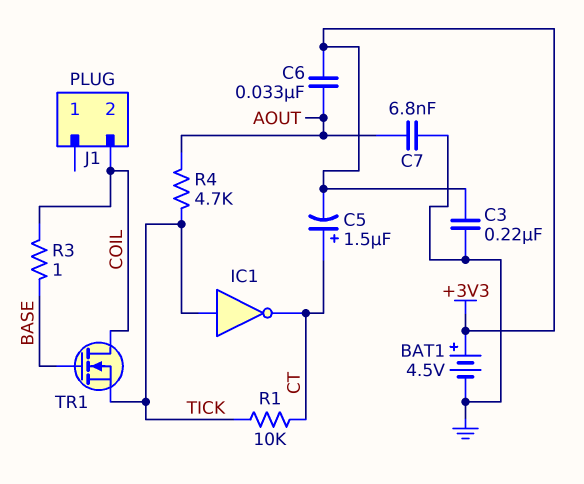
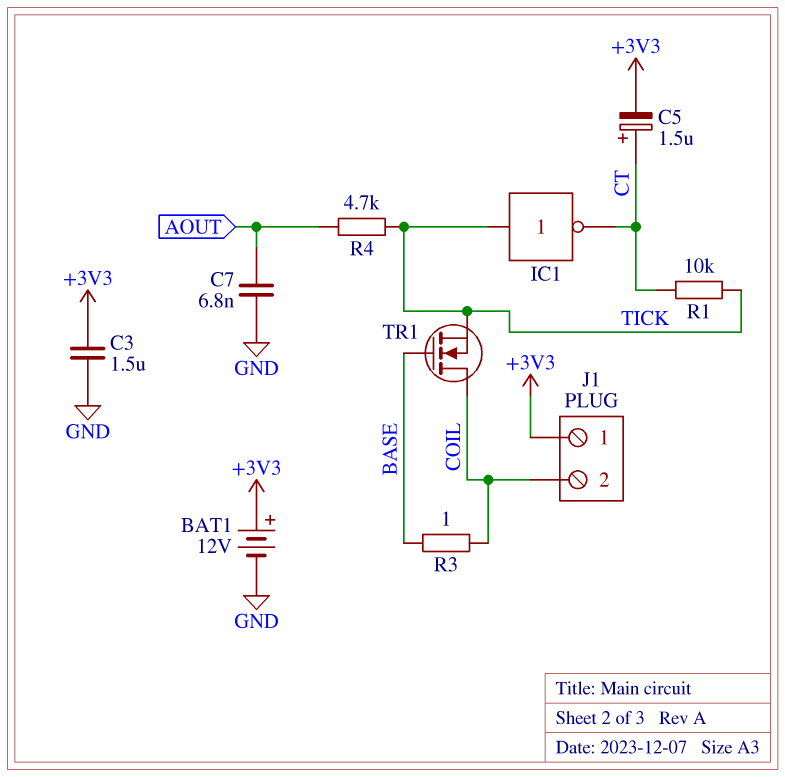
BAT1: 4.5V (plus +3V3, minus GND) -> 12V (plus +3V3, minus GND)
C3: 220nF (+3V3, GND) -> 1.5uF (+3V3, GND)
C6: 33nF (+3V3, AOUT) -> none
J1 pin 1: none -> +3V3

